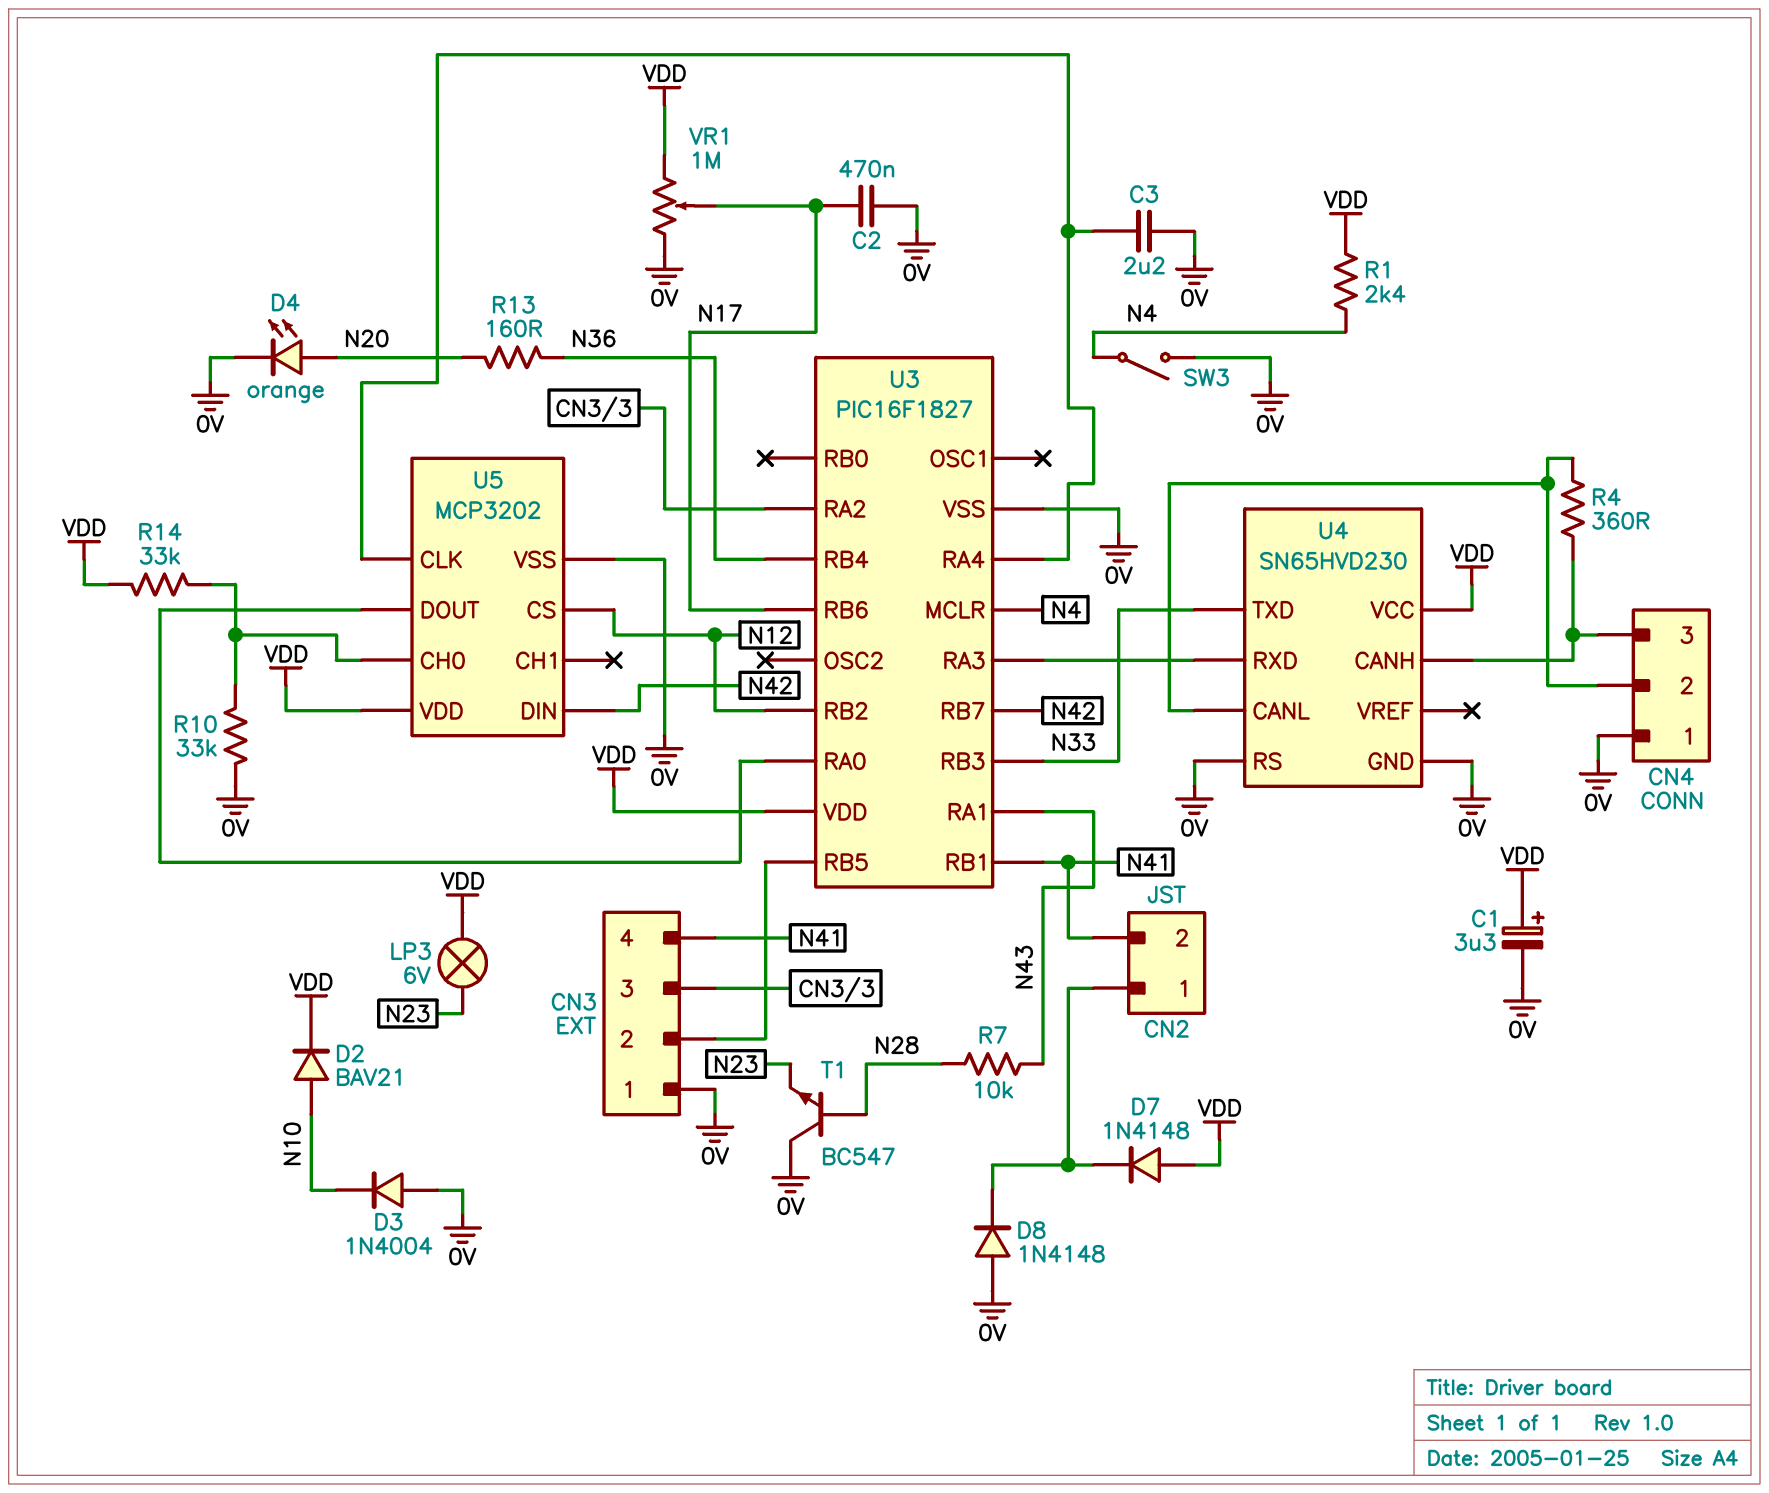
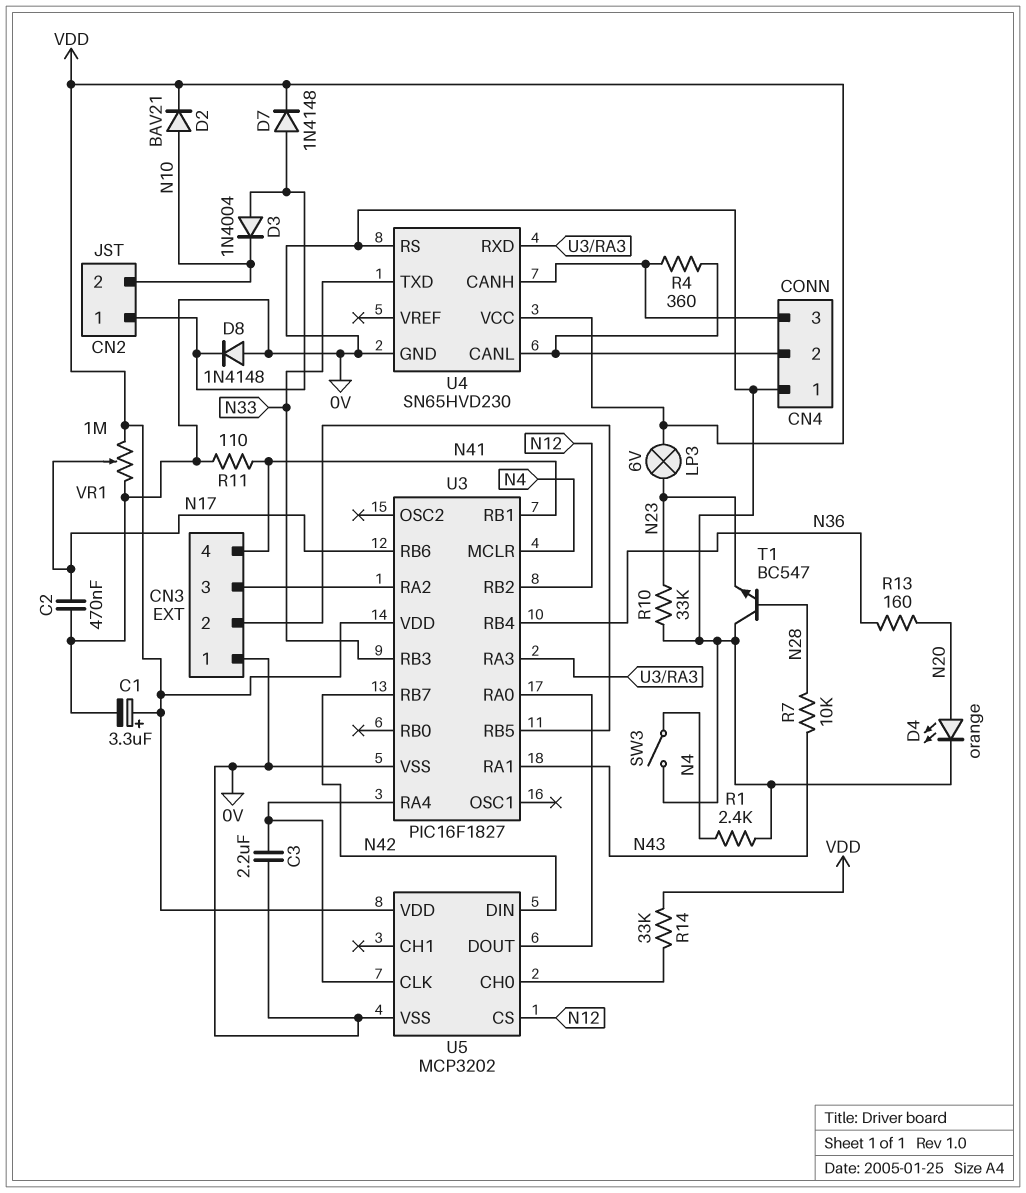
CN2 pin 2: N41 -> N10
D3: diode 1N4004 (A 0V, K N10) -> diode 1N4004 (A CN2/1, K N10)
D7: diode 1N4148 (A VDD, K CN2/1) -> diode 1N4148 (A CN2/1, K VDD)
R1: 2.4k (N4, VDD) -> 2.4k (0V, N4)
R10: 33k (0V, U5/CH0) -> 33k (0V, N23)
R11: none -> 110 (0V, N41)

